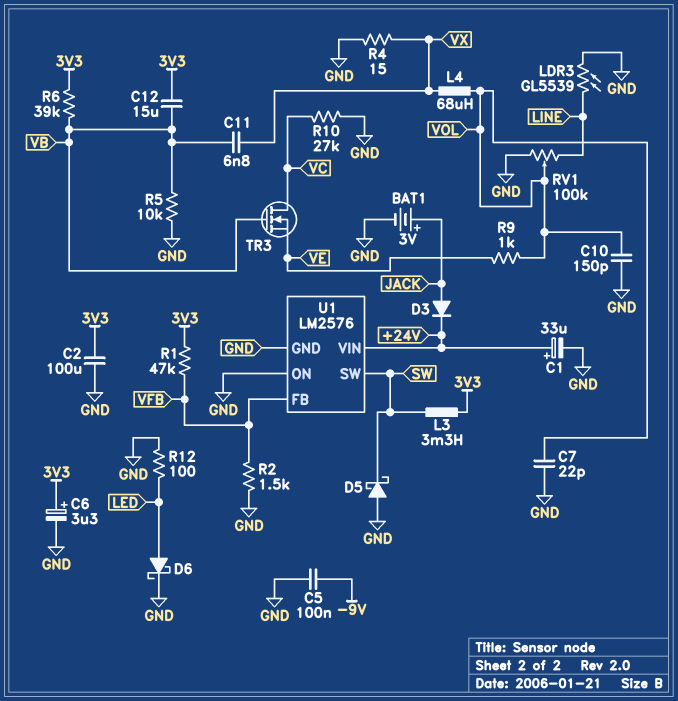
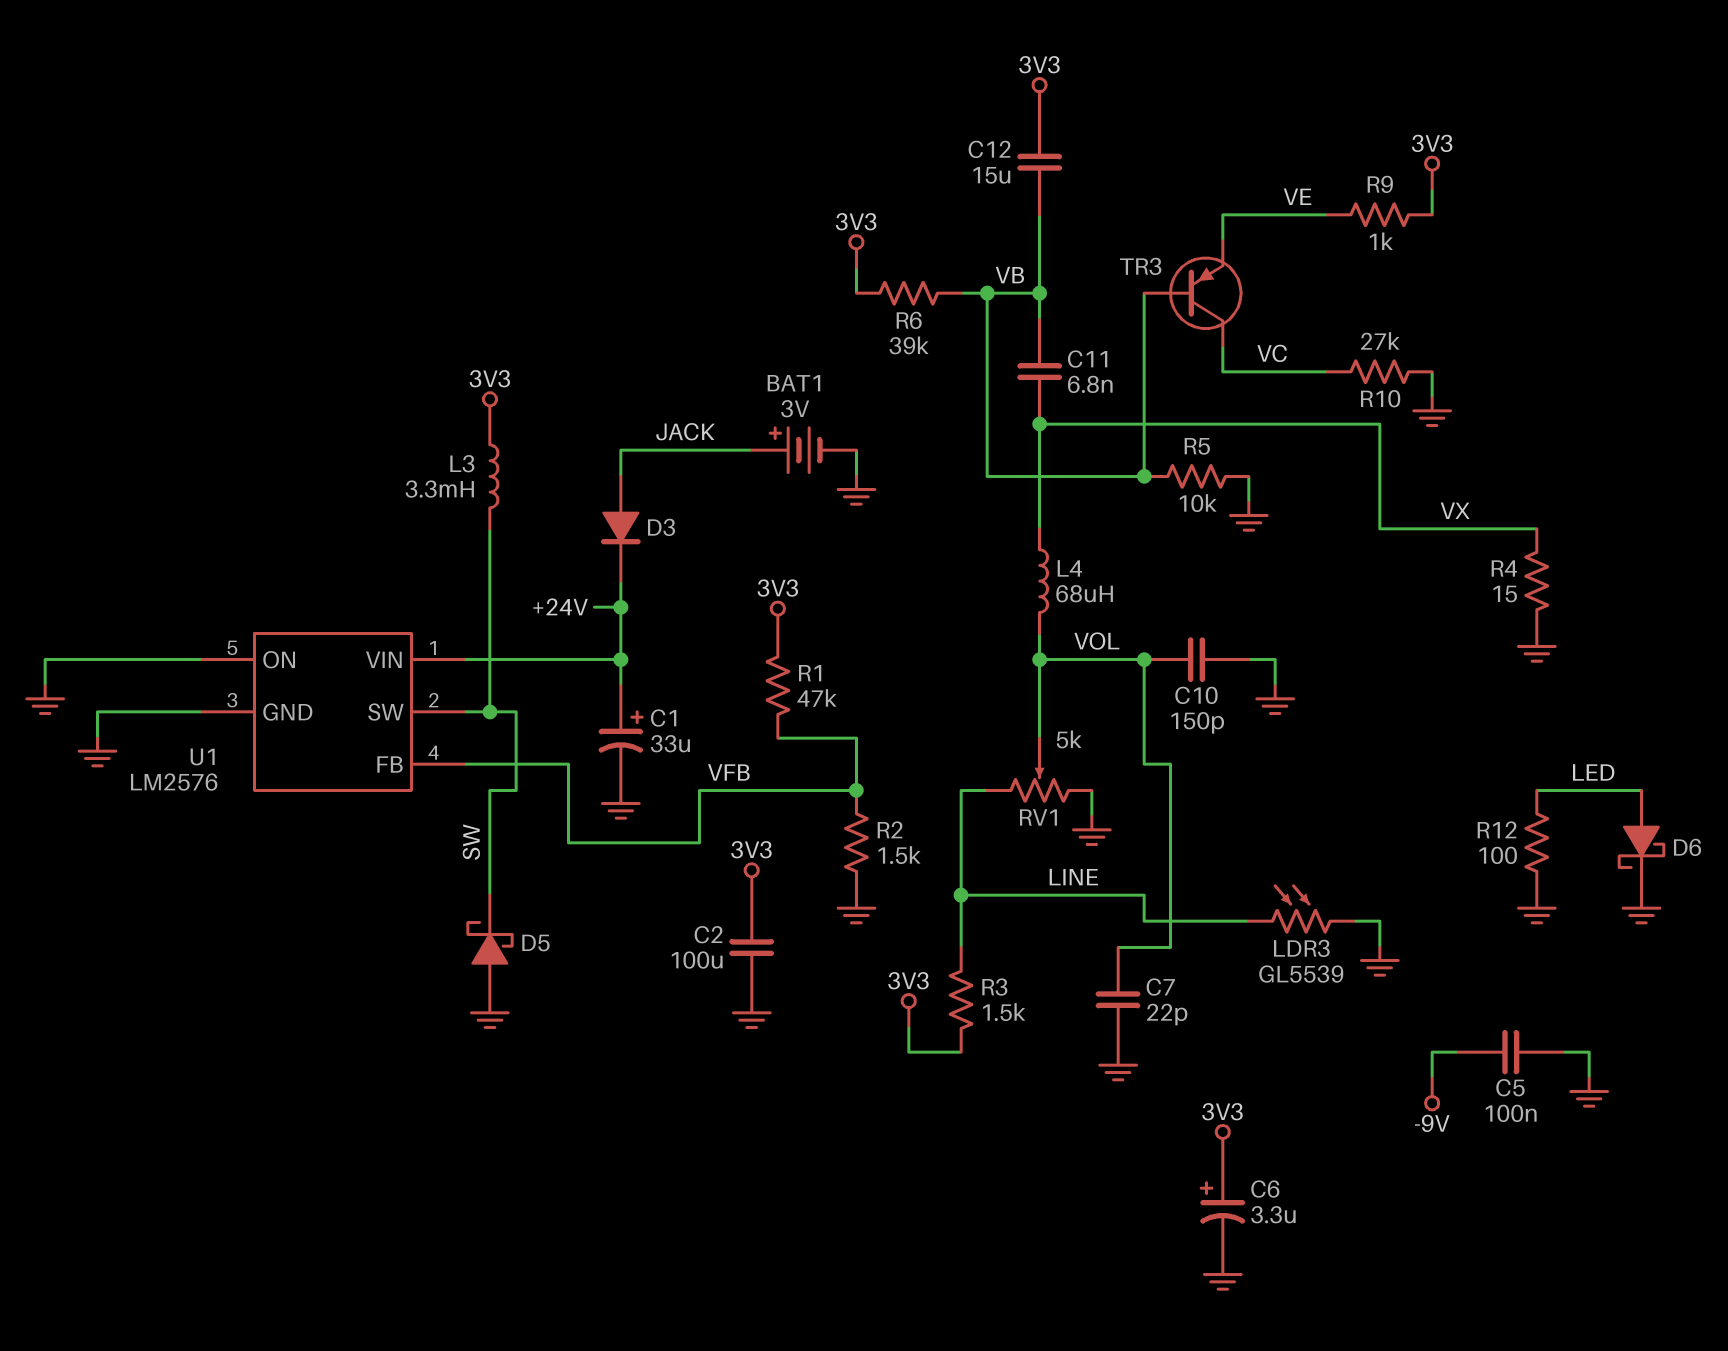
R3: none -> 1.5k (3V3, LINE)
R9: 1k (VE, VOL) -> 1k (3V3, VE)
RV1: 100k (GND, LINE, wiper VOL) -> 5k (GND, LINE, wiper VOL)
TR3: NMOS (G VB, D VC, S VE) -> PNP (B VB, C VC, E VE)

